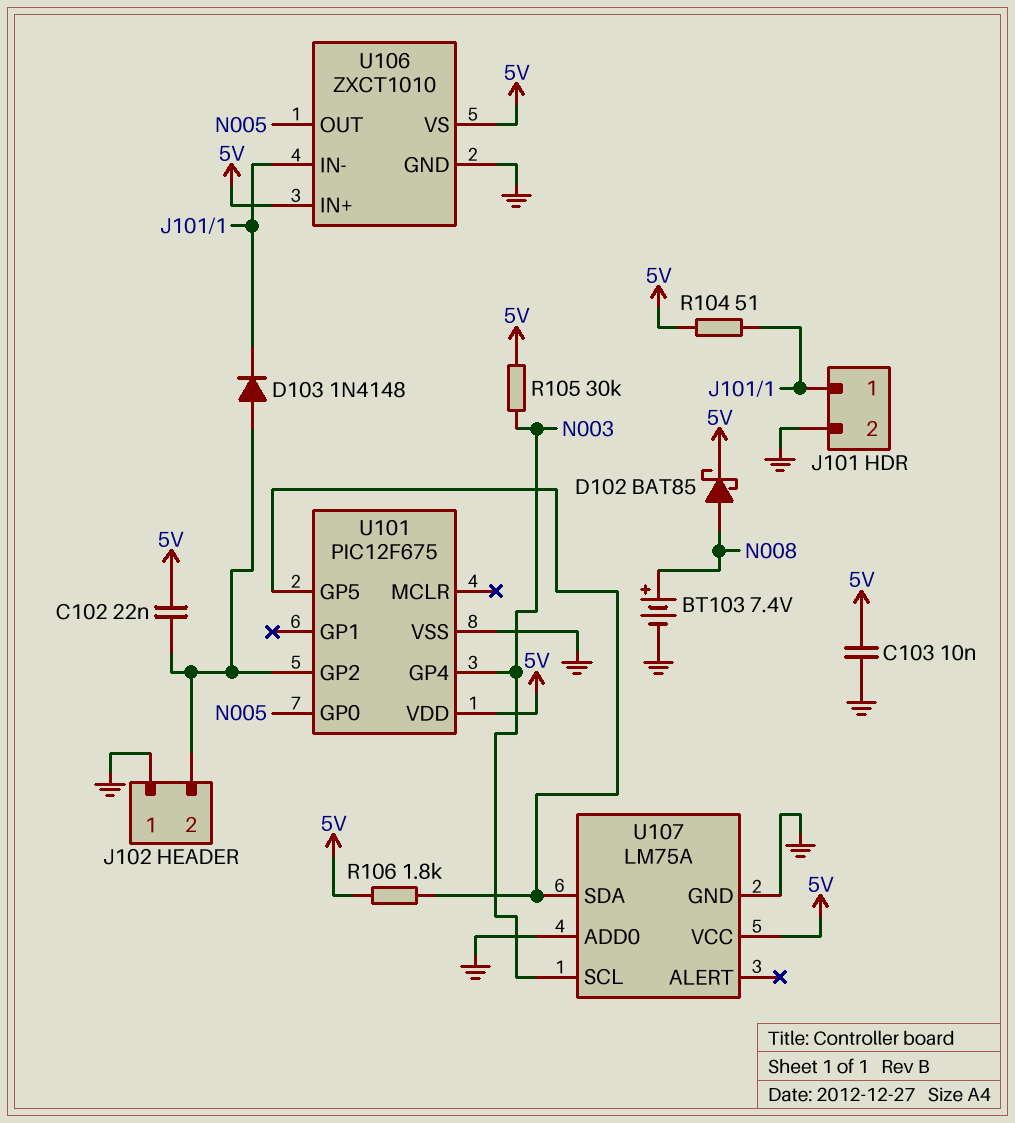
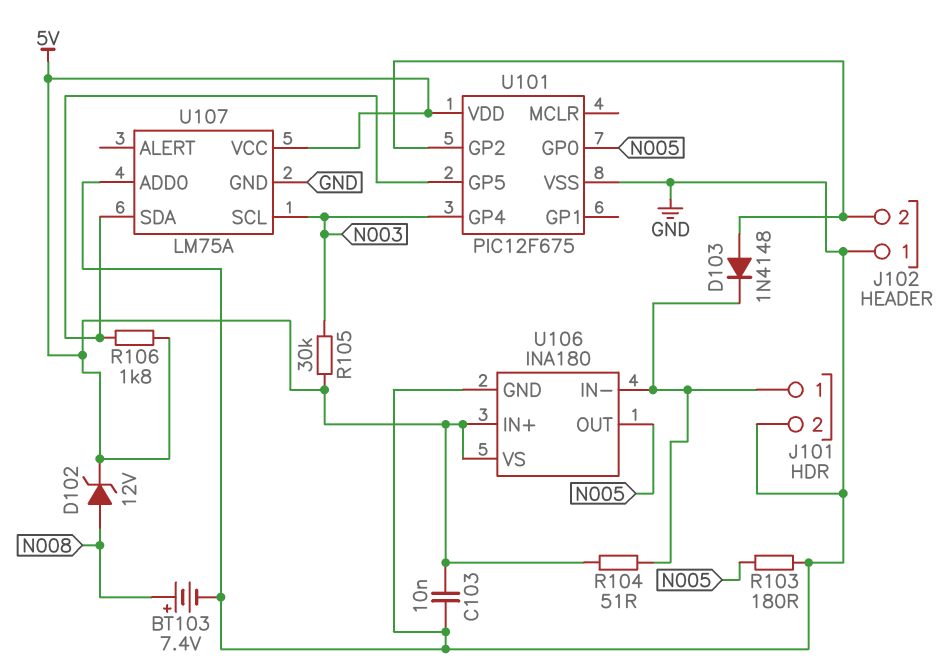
C102: 22nF (5V, J102/2) -> none
D102: schottky BAT85 (A N008, K 5V) -> zener 12V (A N008, K 5V)
R103: none -> 180 (GND, N005)
U106: ZXCT1010 -> INA180

